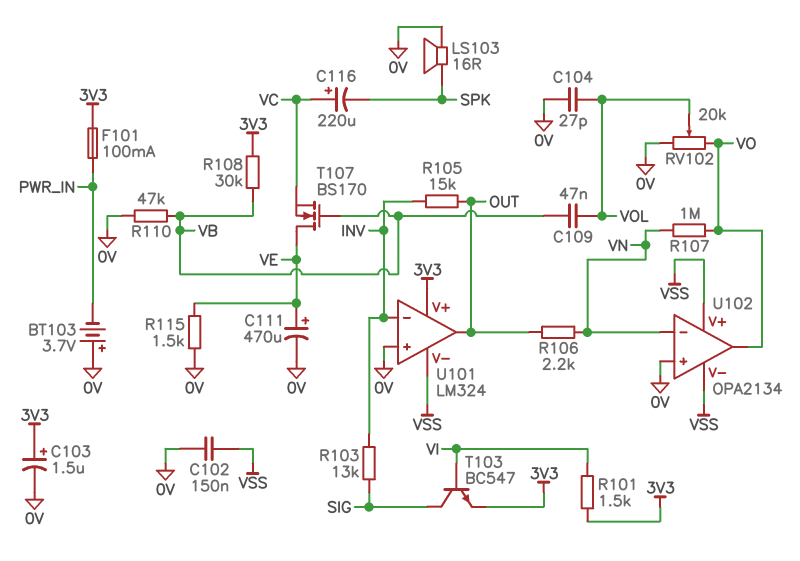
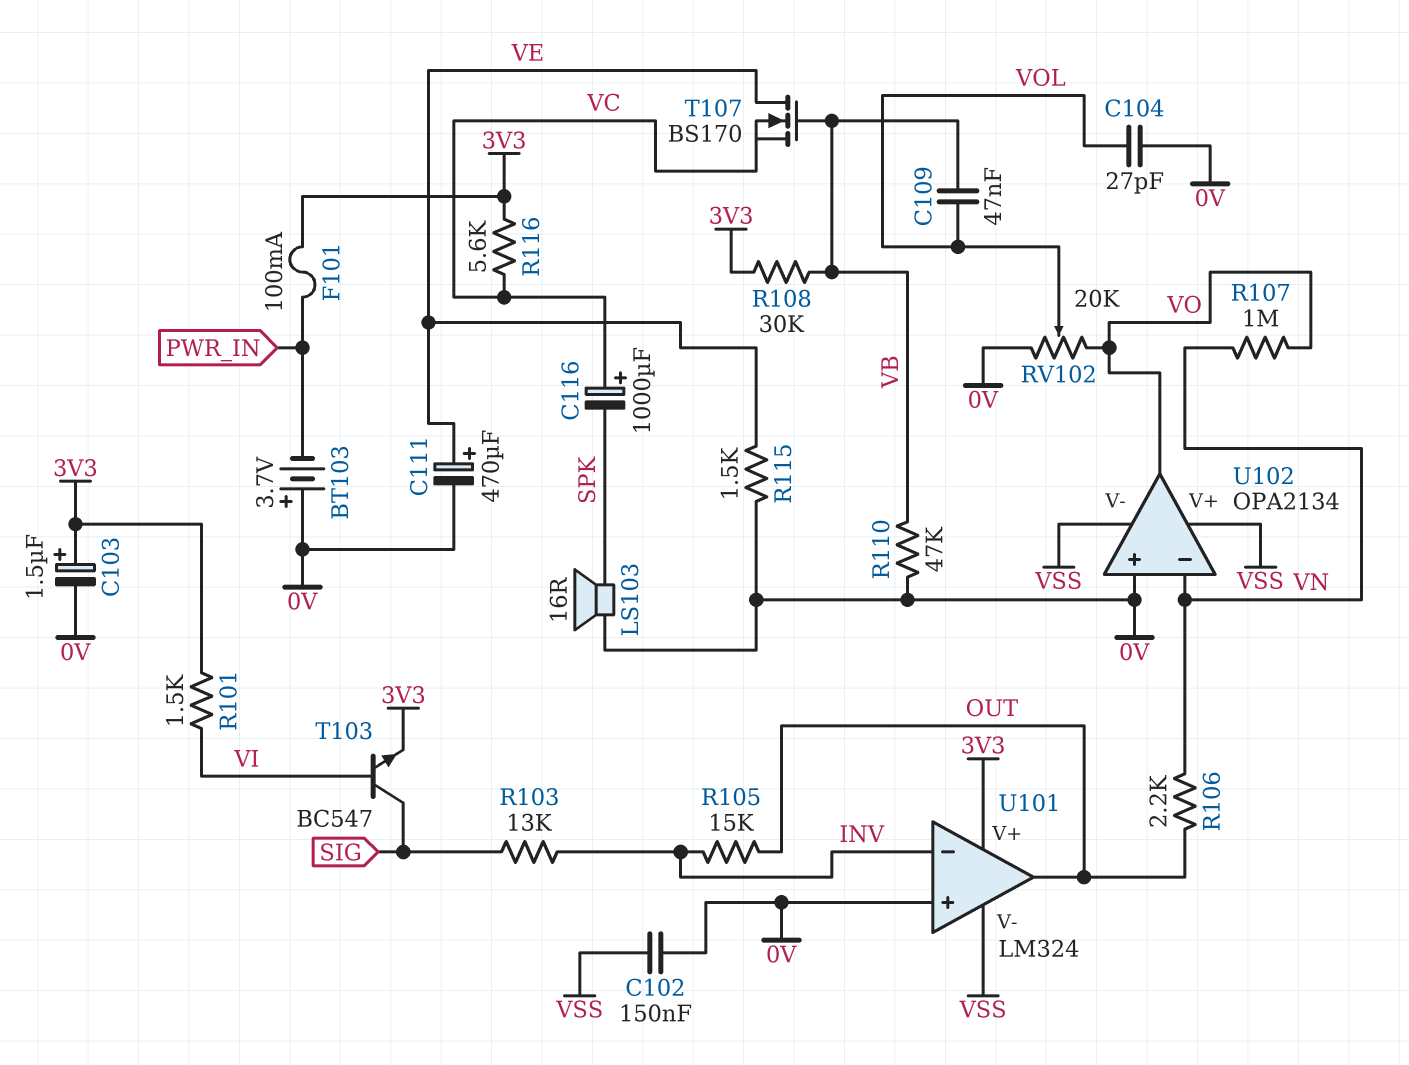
C116: 220uF (plus VC, minus SPK) -> 1000uF (plus VC, minus SPK)
R116: none -> 5.6k (3V3, VC)

